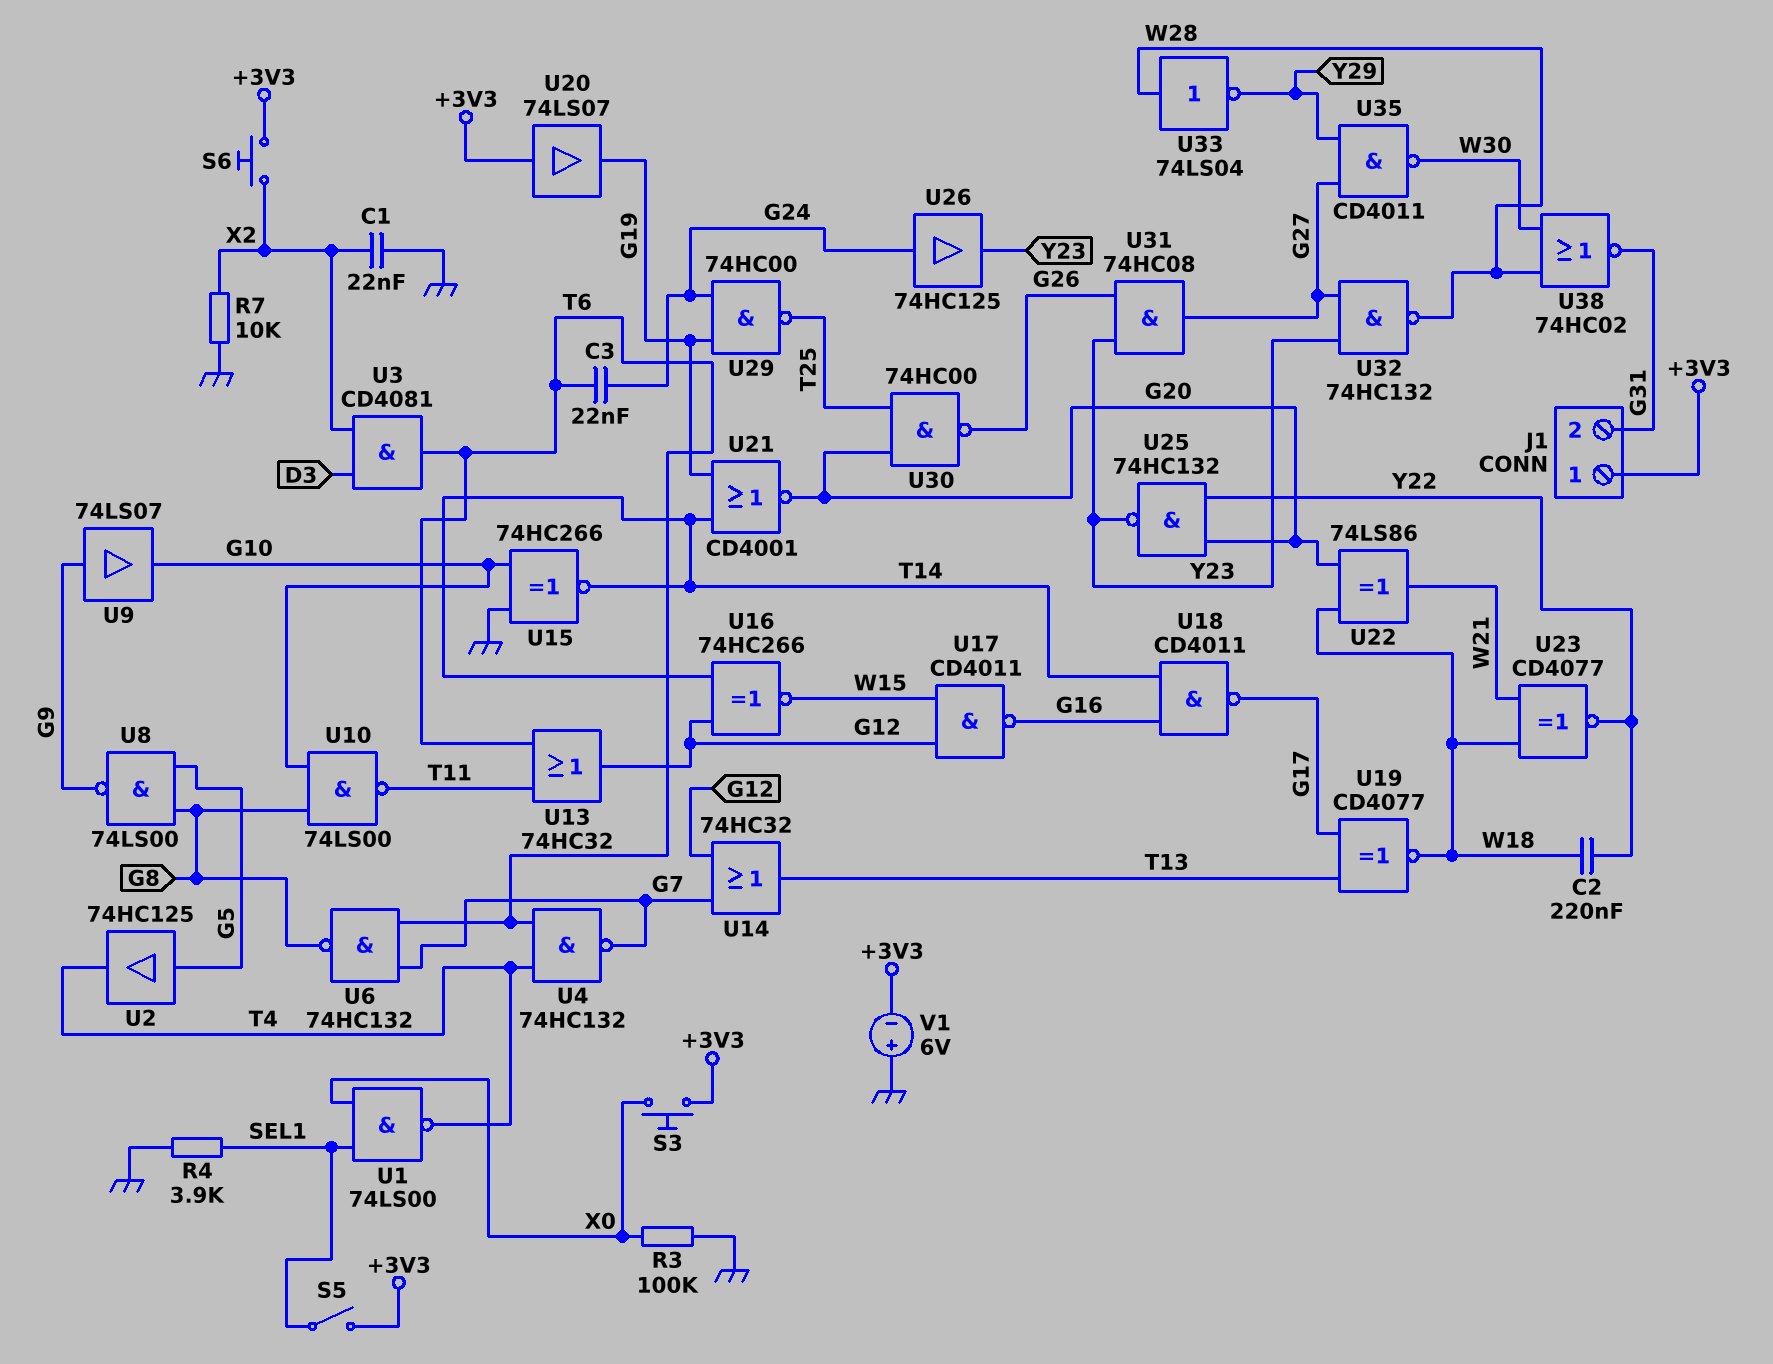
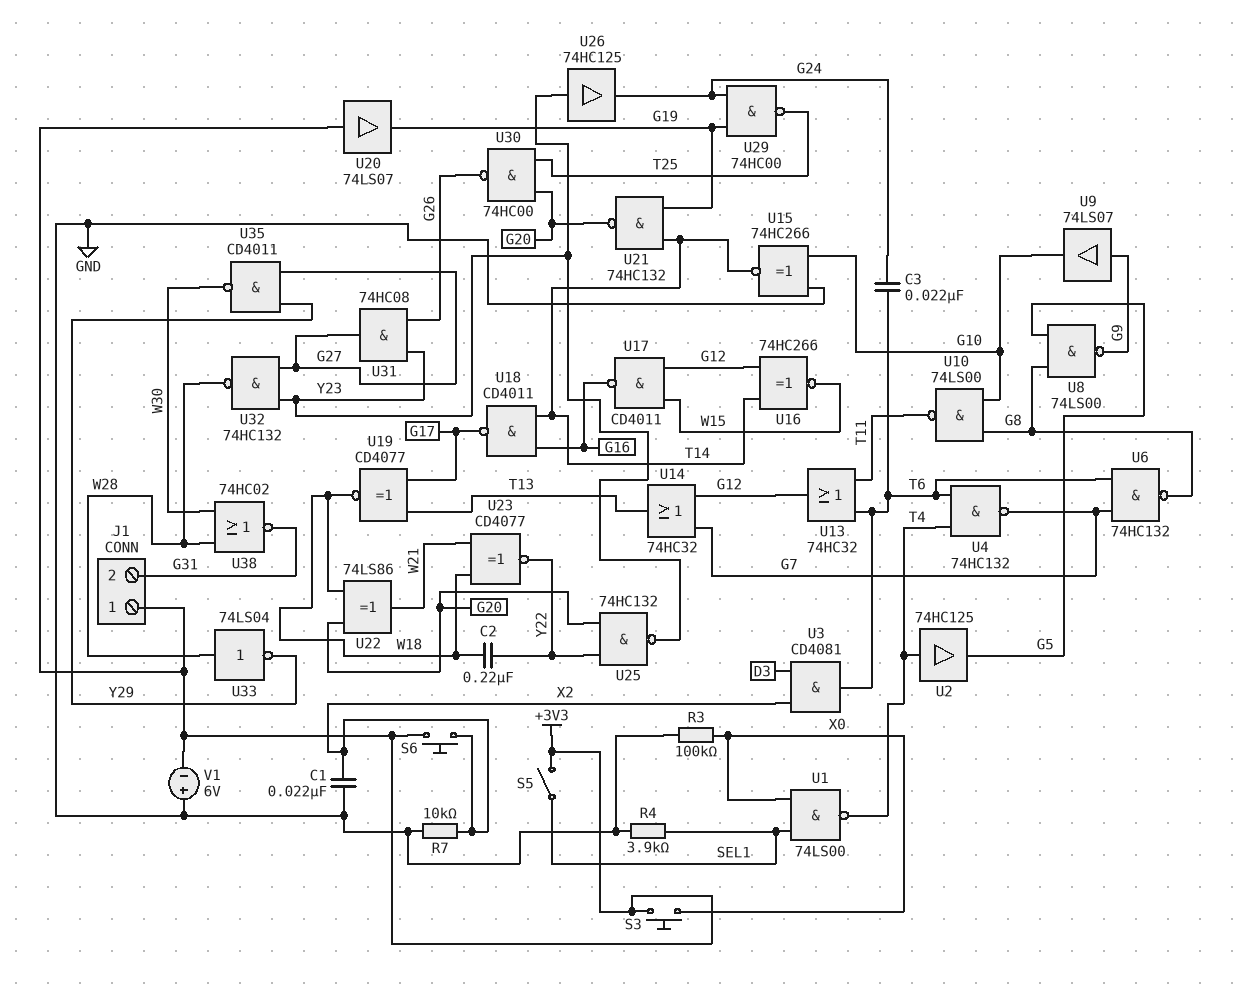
U2: buffer 74HC125 (in G5, out T4) -> buffer 74HC125 (in T4, out G5)
U21: NOR CD4001 (in G19, in T14, out G20) -> NAND 74HC132 (in G19, in T14, out G20)
U26: buffer 74HC125 (in G24, out Y23) -> buffer 74HC125 (in Y23, out G24)

